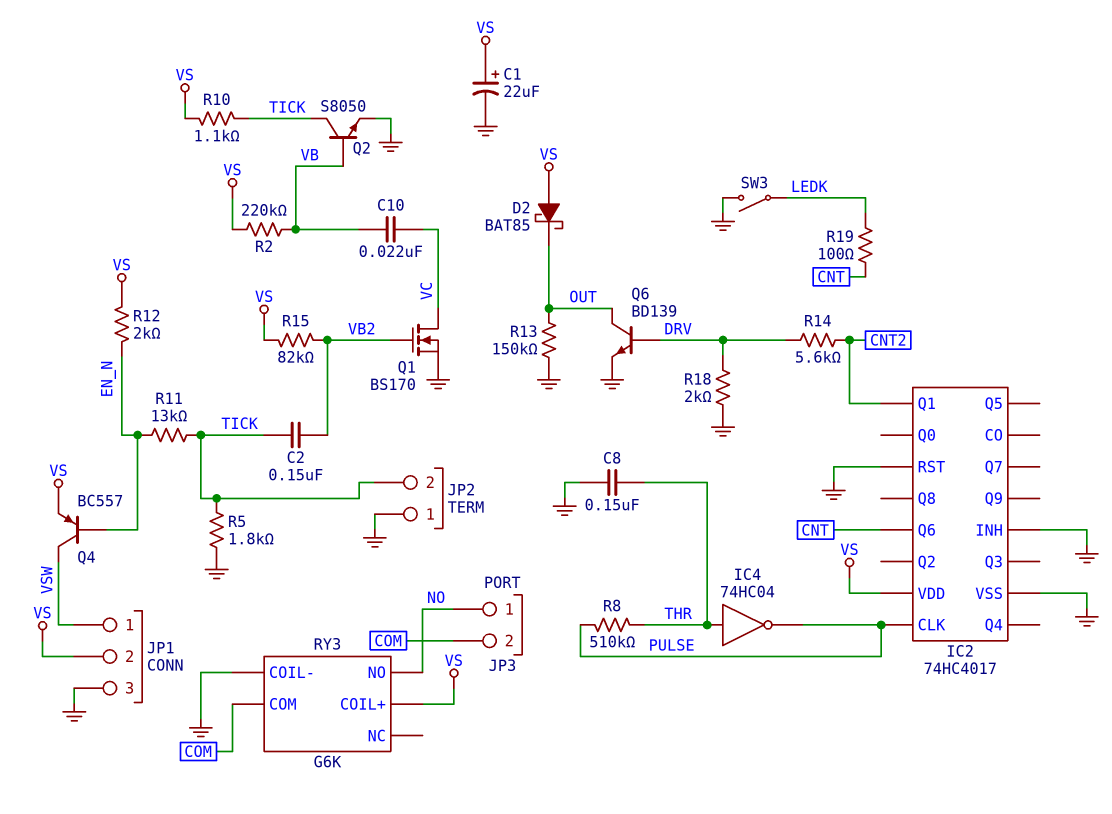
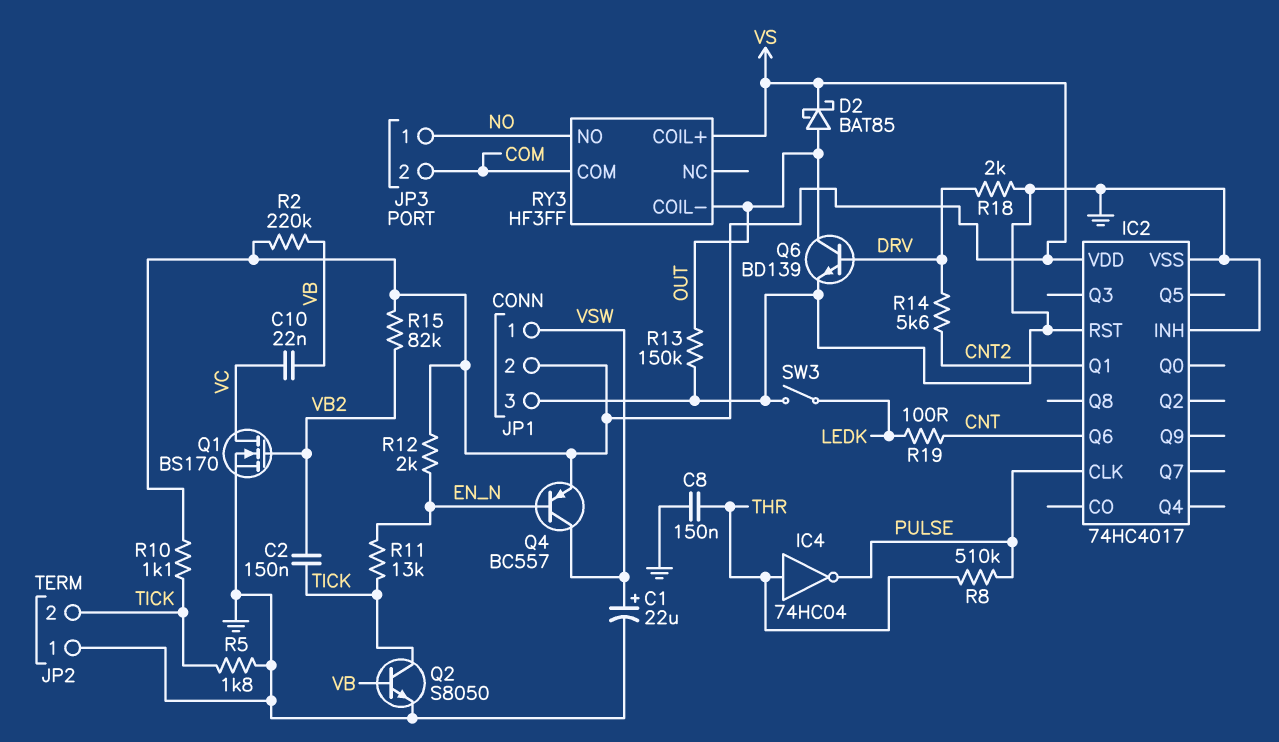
C1: 22uF (plus VS, minus GND) -> 22uF (plus VSW, minus GND)
D2: schottky BAT85 (A VS, K OUT) -> schottky BAT85 (A OUT, K VS)
RY3: G6K -> HF3FF
RY3 pin COIL-: GND -> OUT

